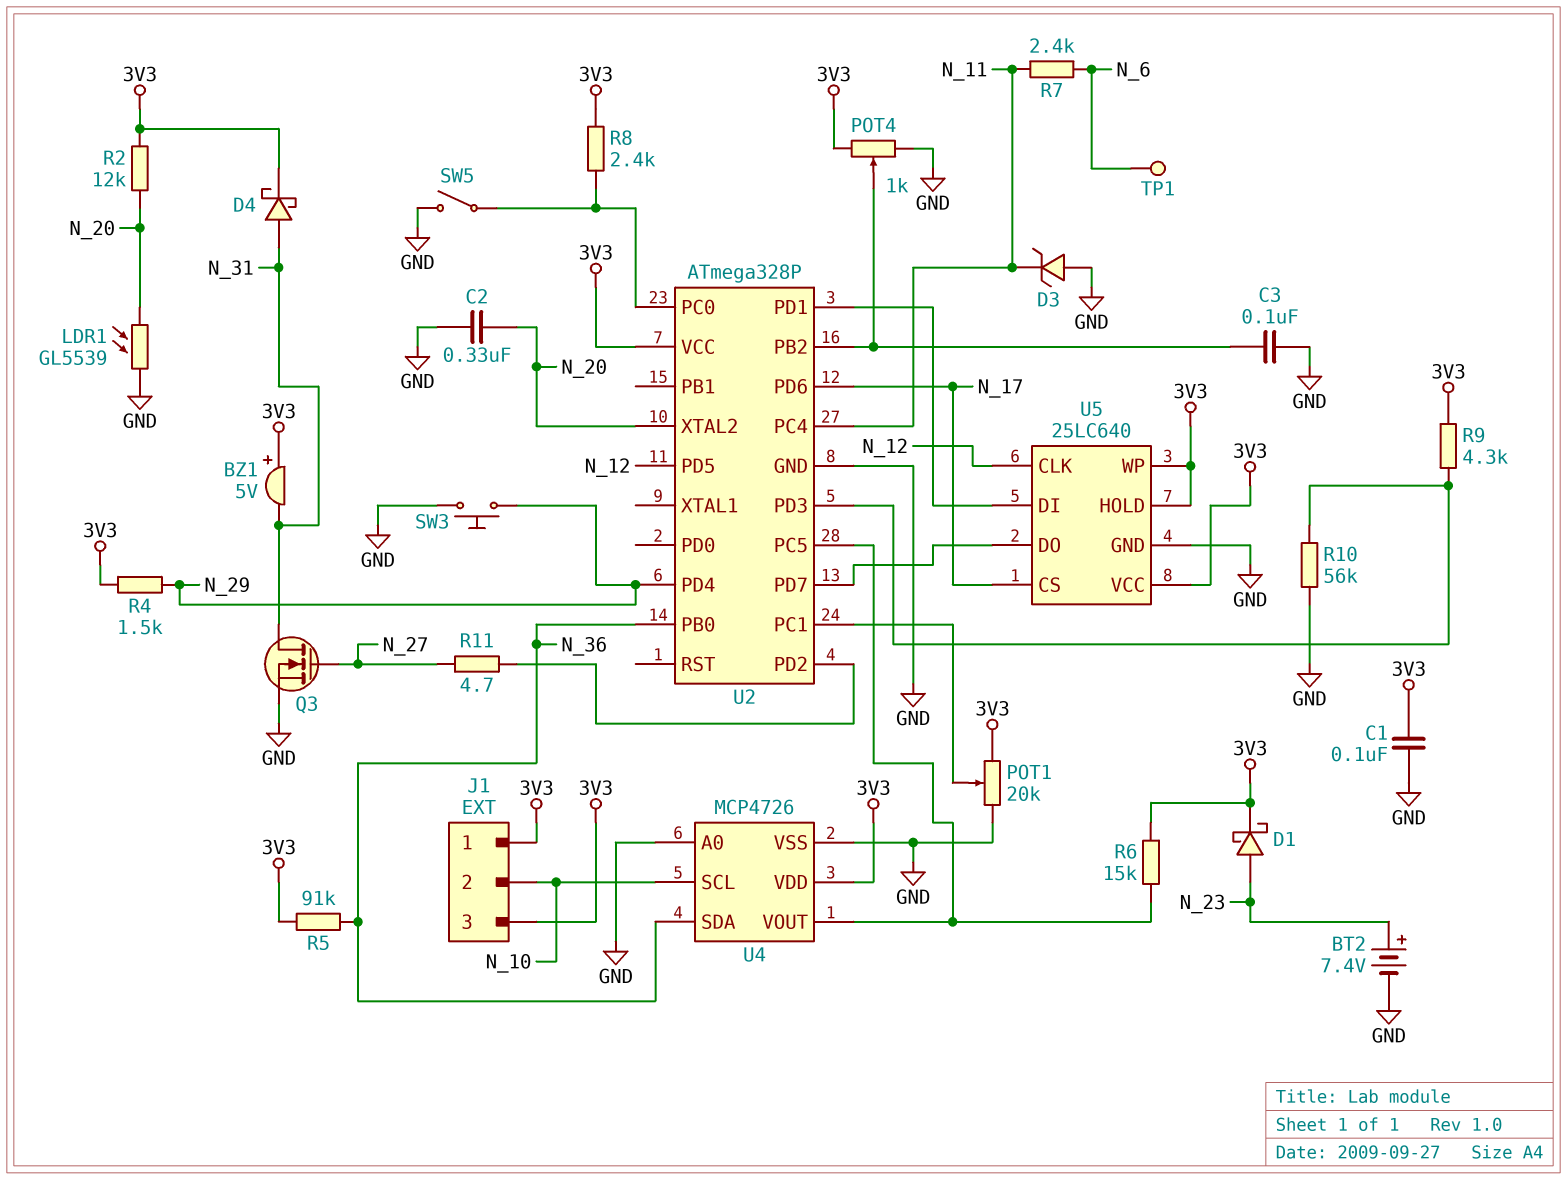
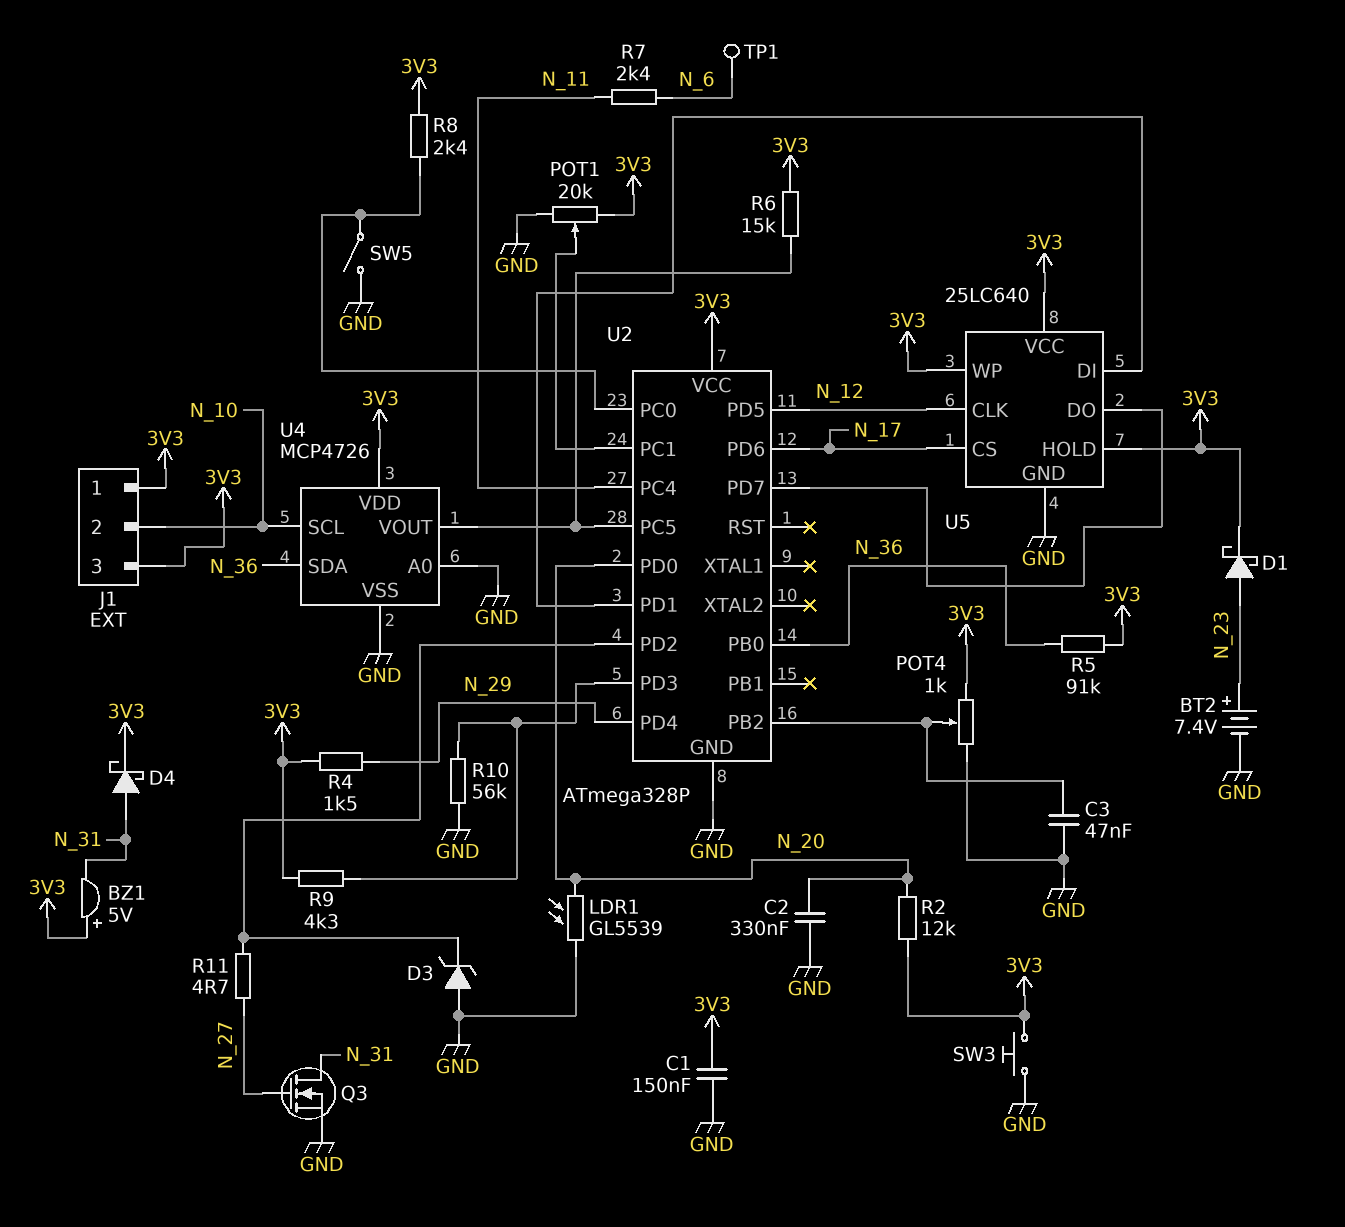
C1: 100nF (3V3, GND) -> 150nF (3V3, GND)
C3: 100nF (GND, U2/PB2) -> 47nF (GND, U2/PB2)
D3: zener (A GND, K N_11) -> zener (A GND, K U2/PD2)
SW3: button (GND, N_29) -> button (3V3, GND)
U2 pin PD0: none -> N_20
U2 pin XTAL2: N_20 -> none

